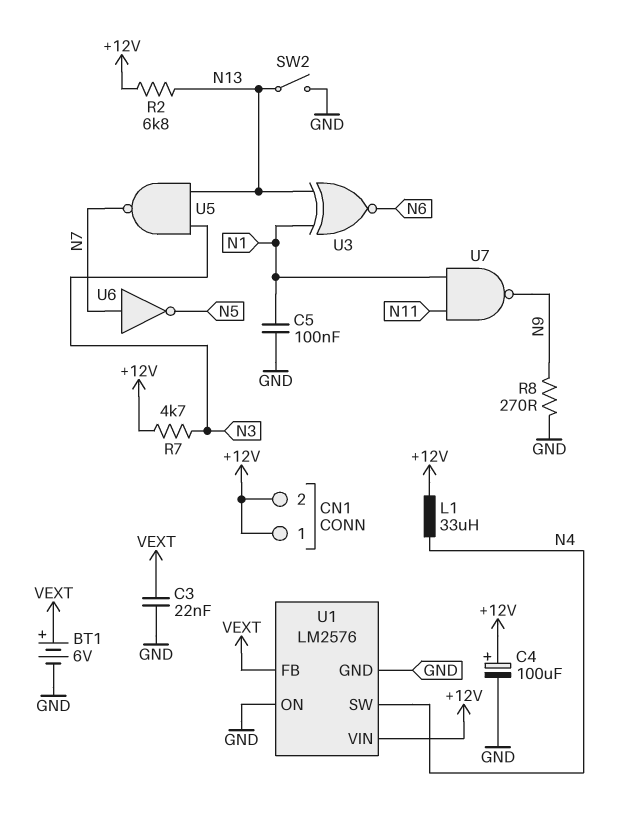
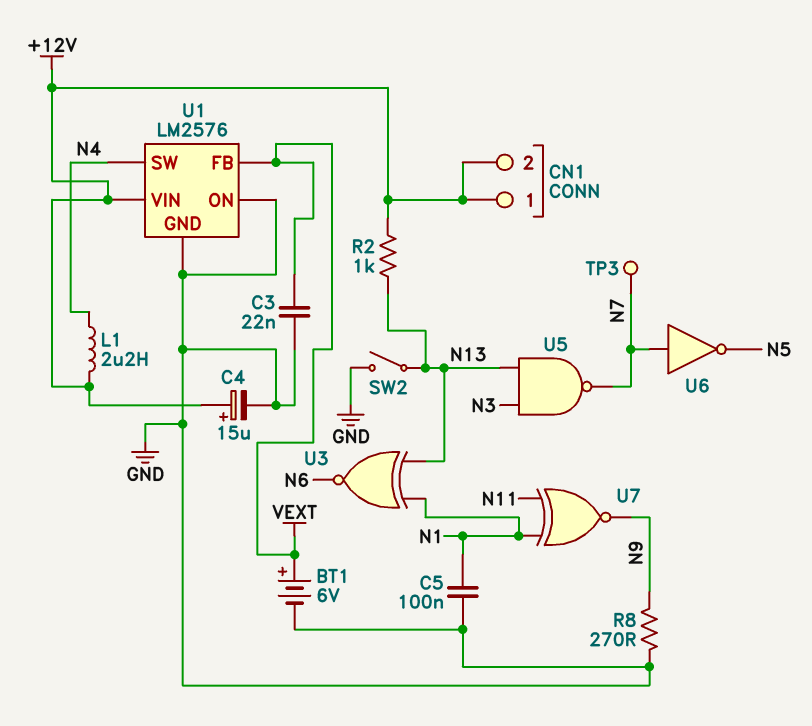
C4: 100uF (plus +12V, minus GND) -> 15uF (plus +12V, minus GND)
L1: 33uH (+12V, N4) -> 2.2uH (+12V, N4)
R2: 6.8k (+12V, N13) -> 1k (+12V, N13)
R7: 4.7k (+12V, N3) -> none
TP3: none -> test point (N7)
U7: NAND (in N1, in N11, out N9) -> XNOR (in N1, in N11, out N9)

